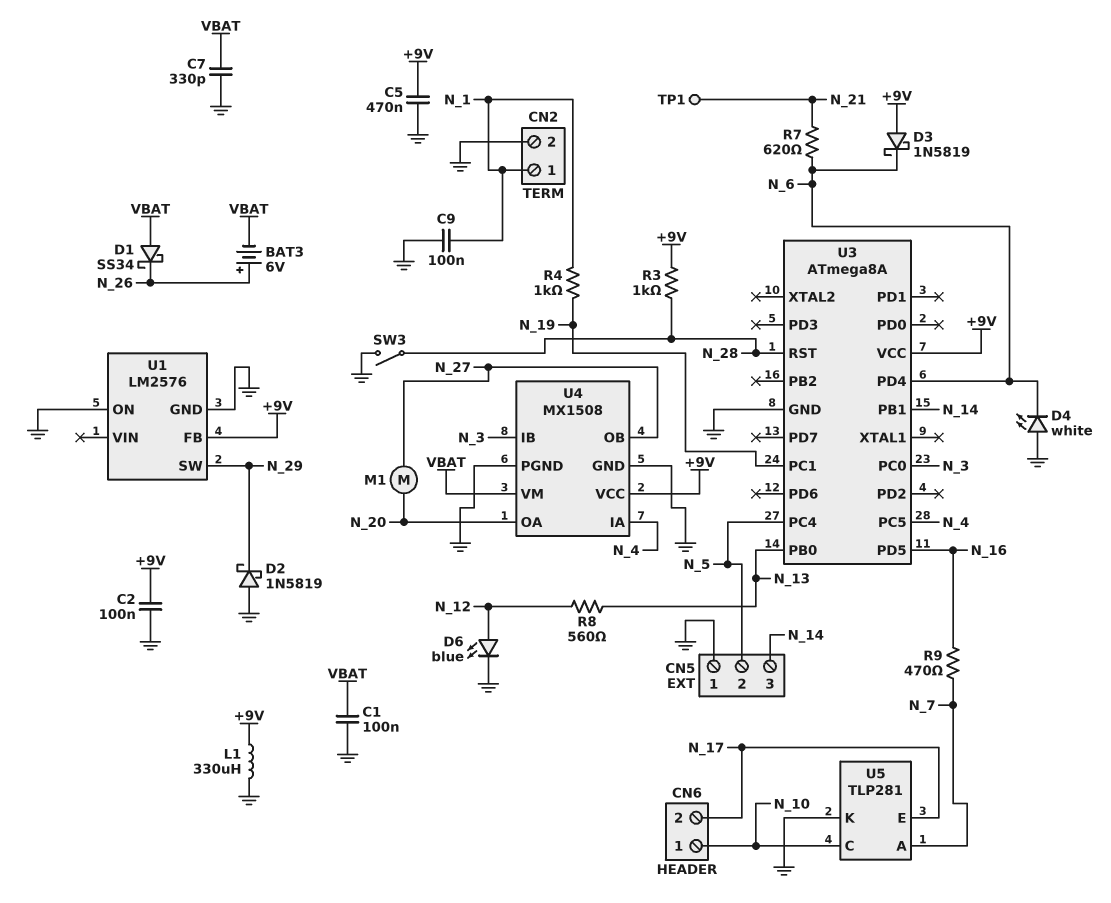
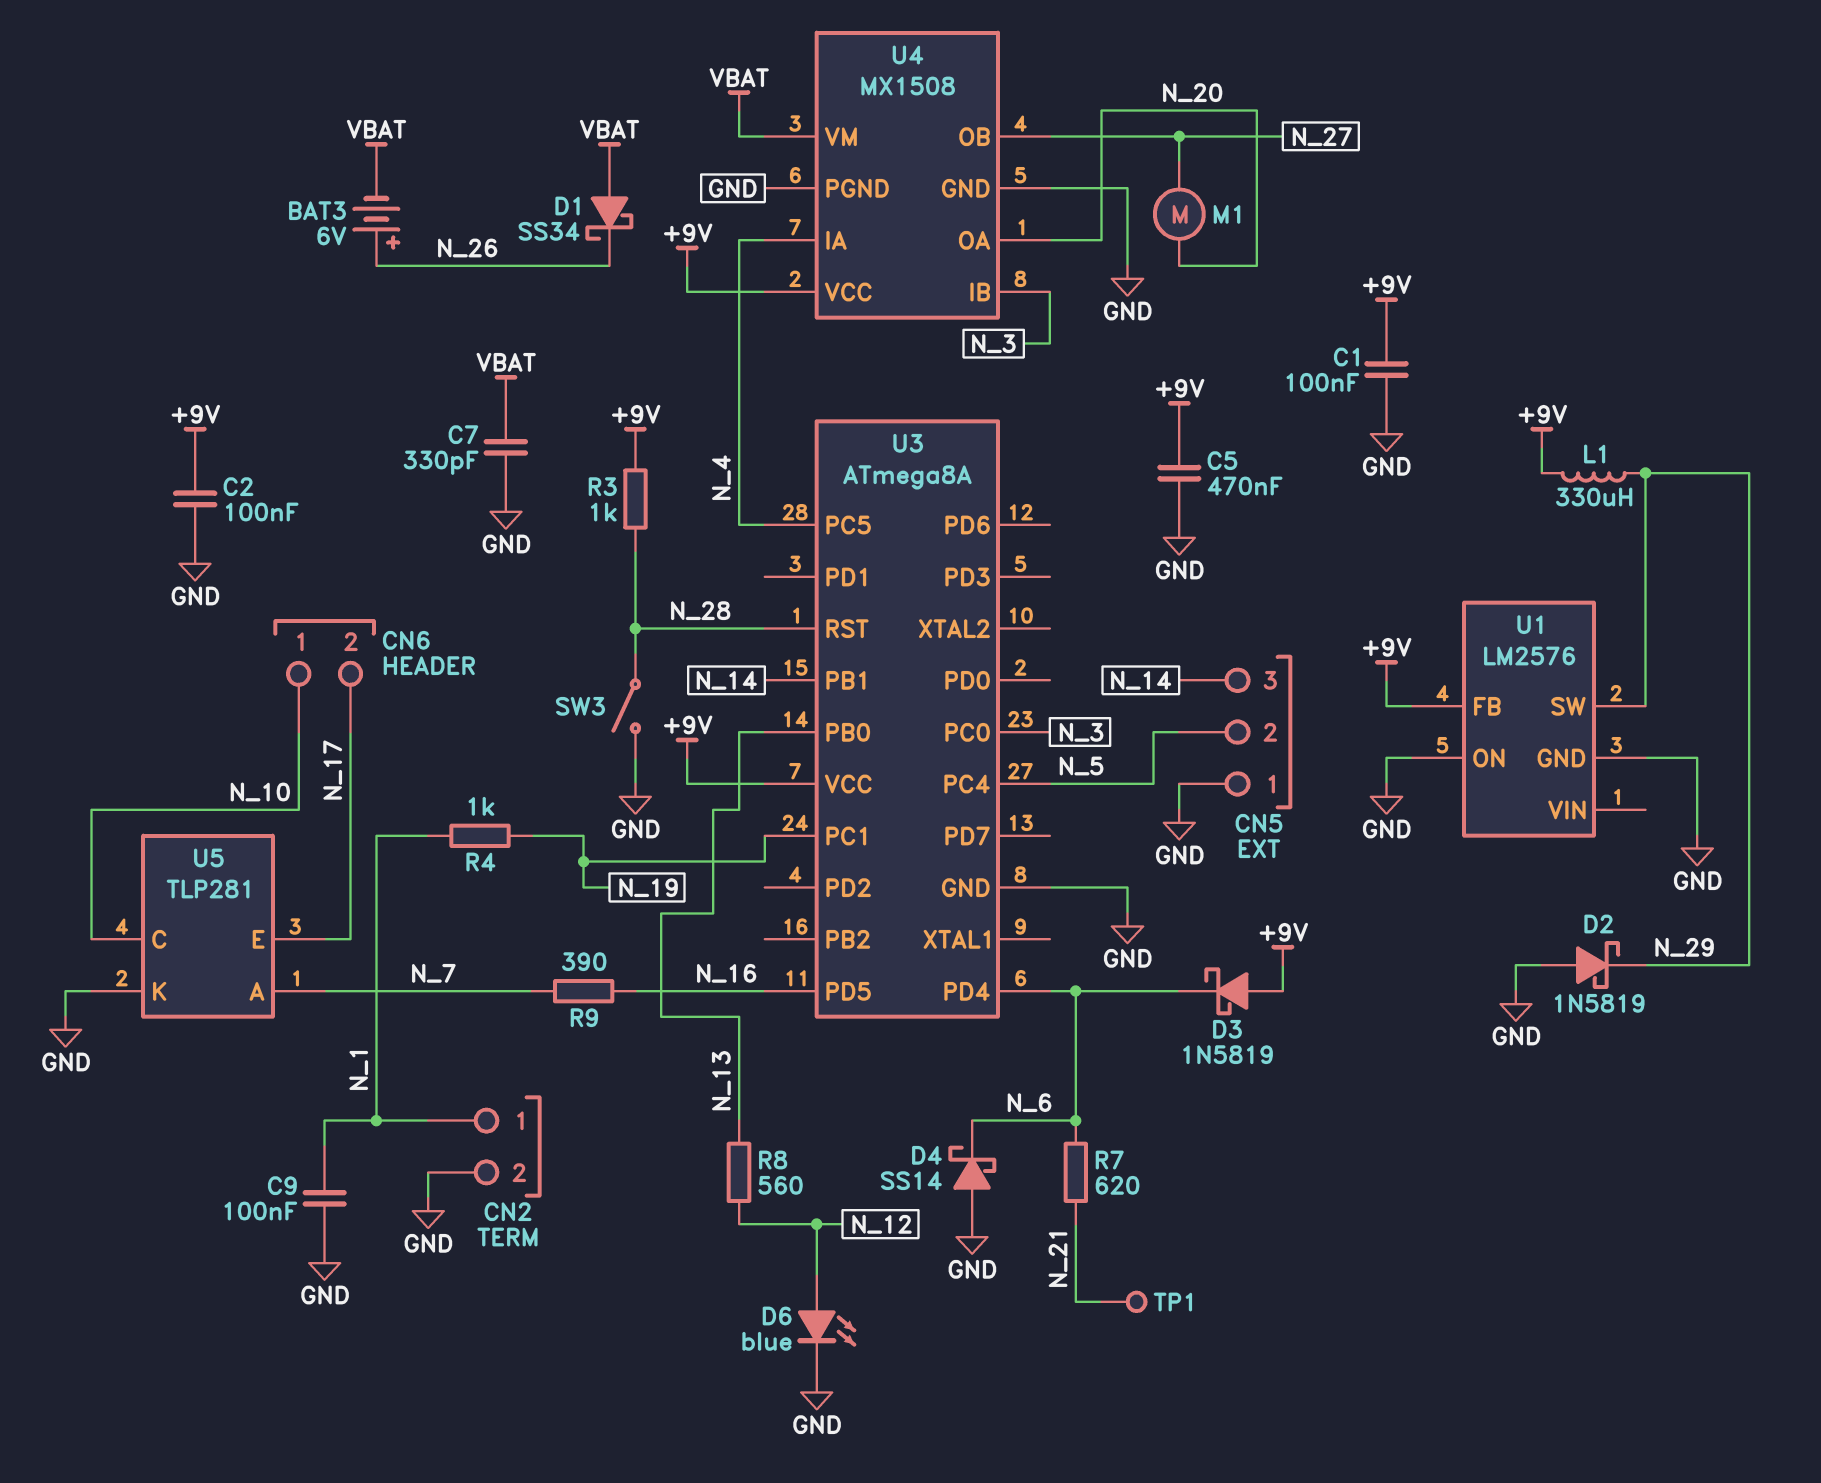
C1: 100nF (GND, VBAT) -> 100nF (+9V, GND)
D4: LED white (A GND, K N_6) -> schottky SS14 (A GND, K N_6)
L1: 330uH (+9V, GND) -> 330uH (+9V, N_29)
R9: 470 (N_7, N_16) -> 390 (N_7, N_16)

